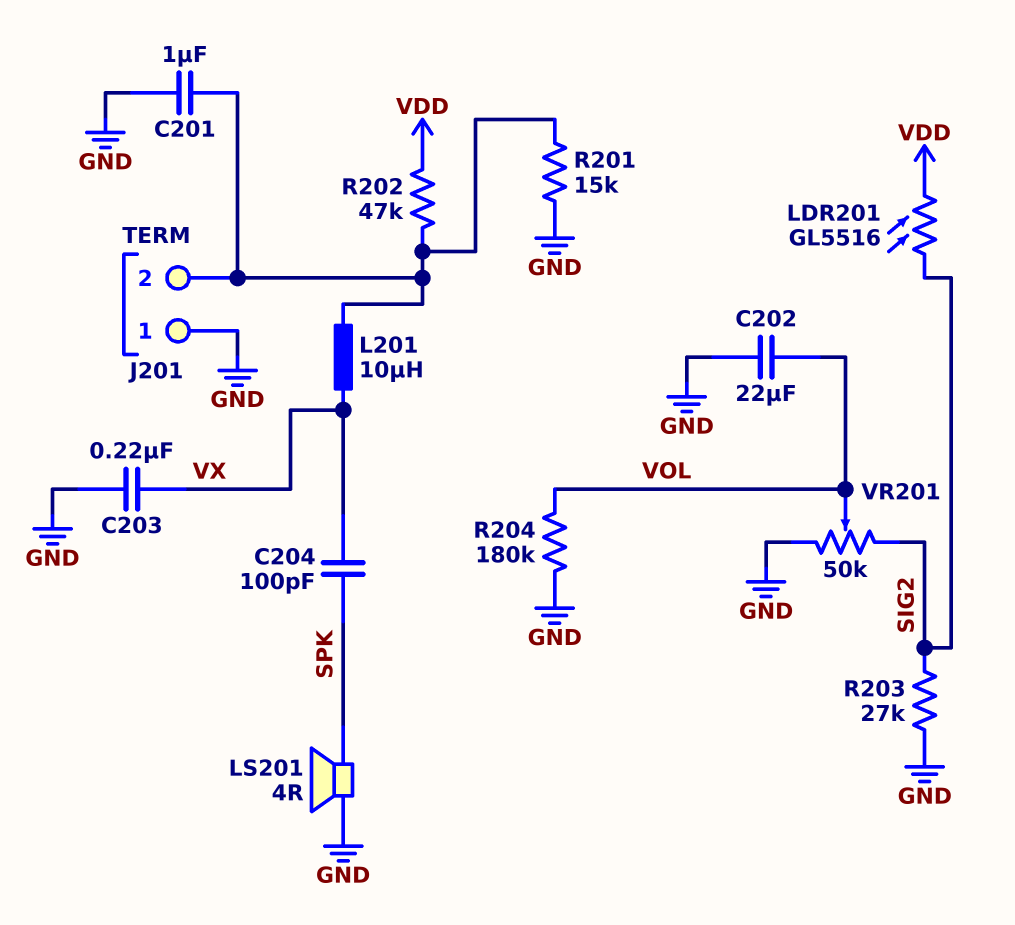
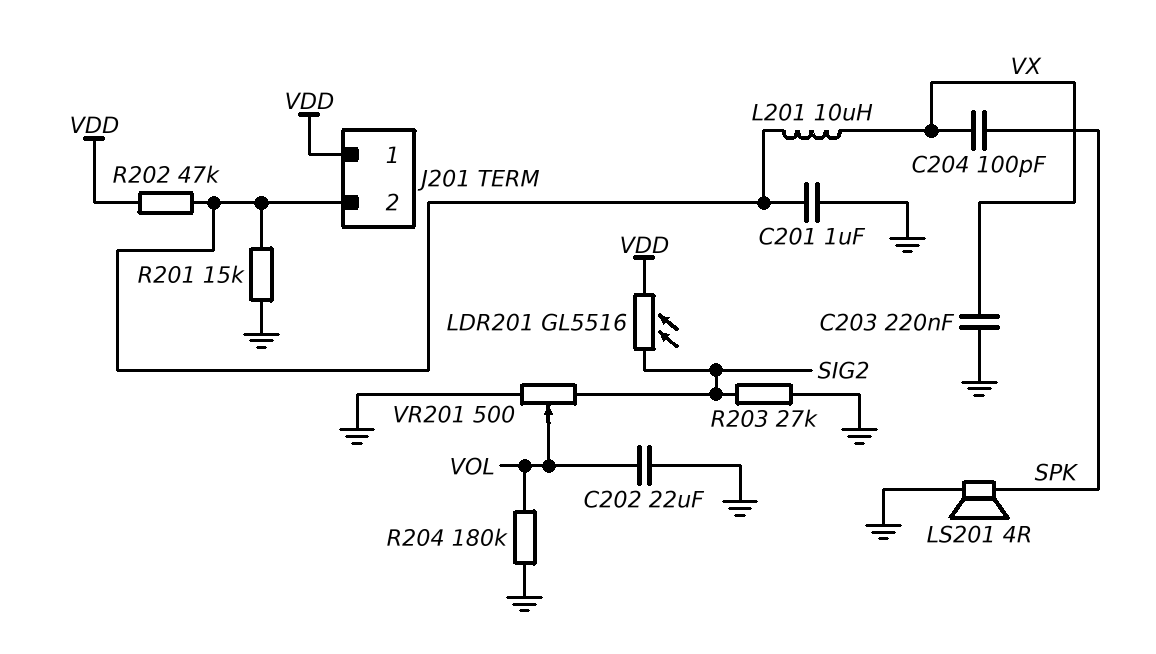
J201 pin 1: GND -> VDD
VR201: 50k (GND, SIG2, wiper VOL) -> 500 (GND, SIG2, wiper VOL)

